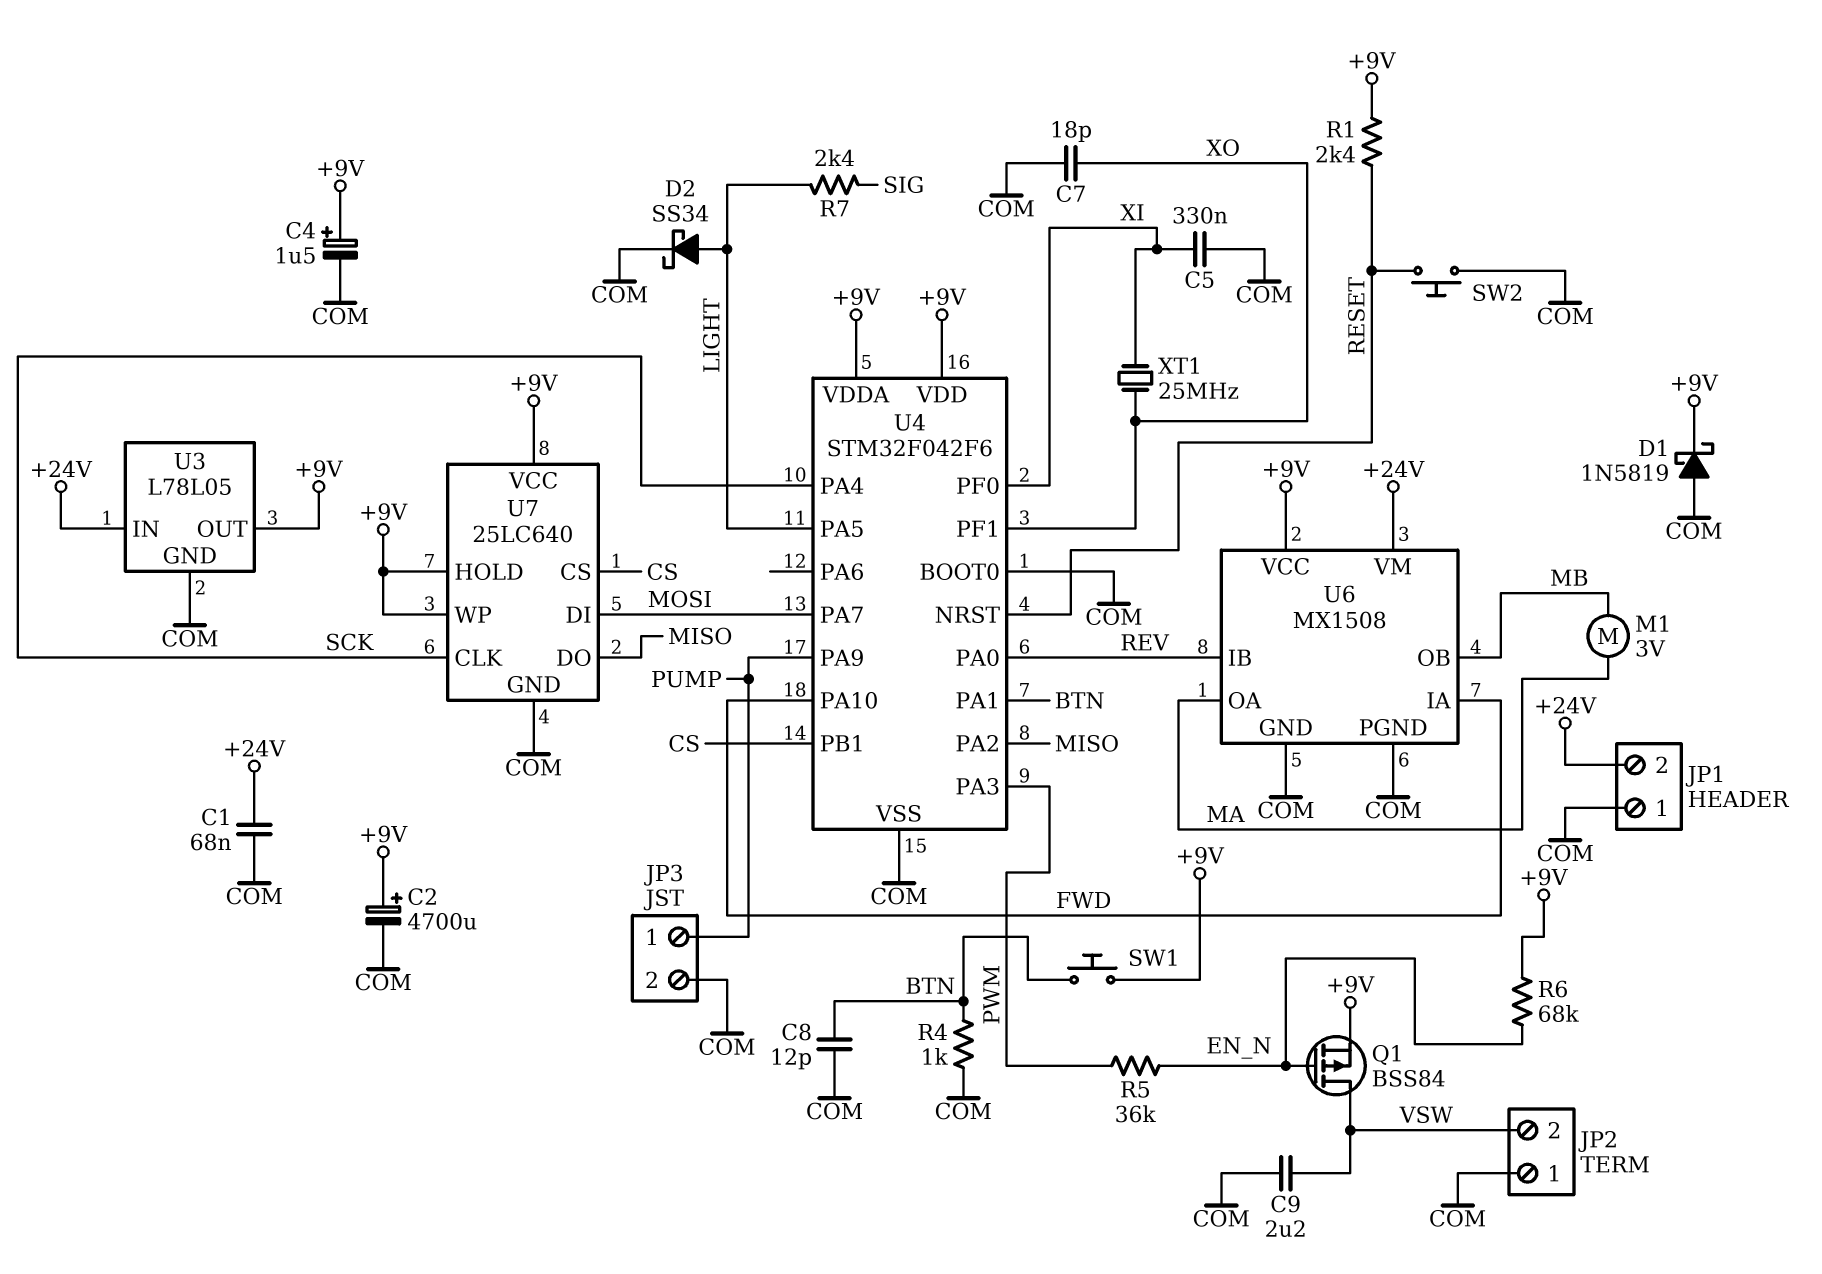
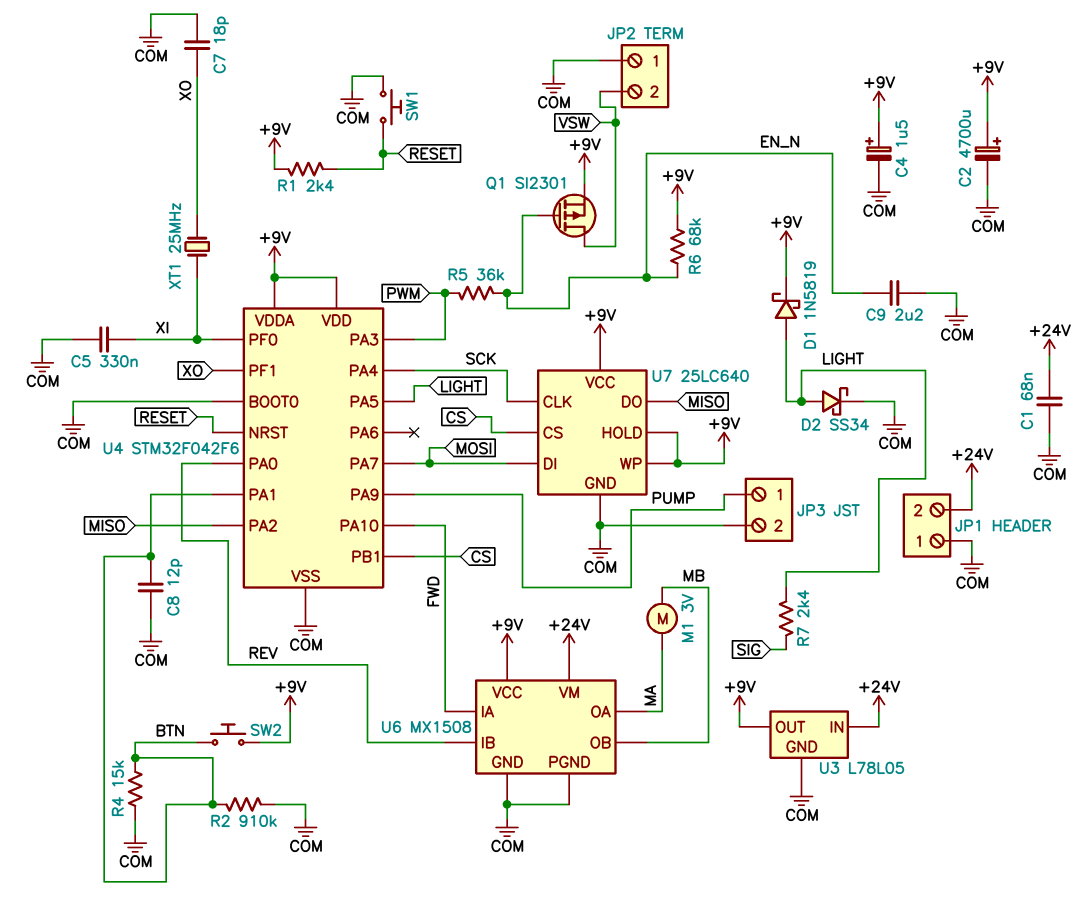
C9: 2.2uF (COM, VSW) -> 2.2uF (COM, EN_N)
D1: schottky 1N5819 (A COM, K +9V) -> schottky 1N5819 (A LIGHT, K +9V)
Q1: PMOS BSS84 (G EN_N, D VSW, S +9V) -> PMOS SI2301 (G EN_N, D VSW, S +9V)
R2: none -> 910k (BTN, COM)
R4: 1k (BTN, COM) -> 15k (BTN, COM)
SW1: button (+9V, BTN) -> button (COM, RESET)
SW2: button (COM, RESET) -> button (+9V, BTN)

